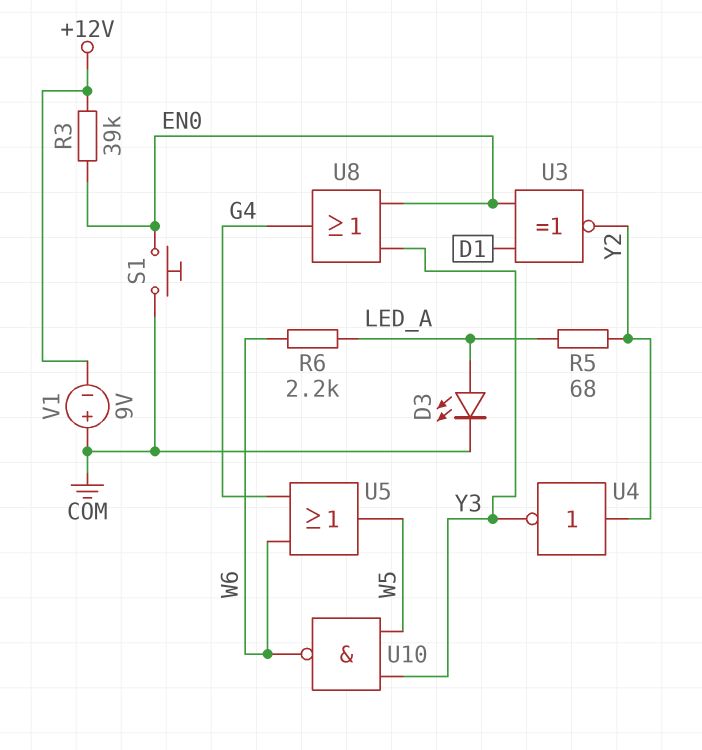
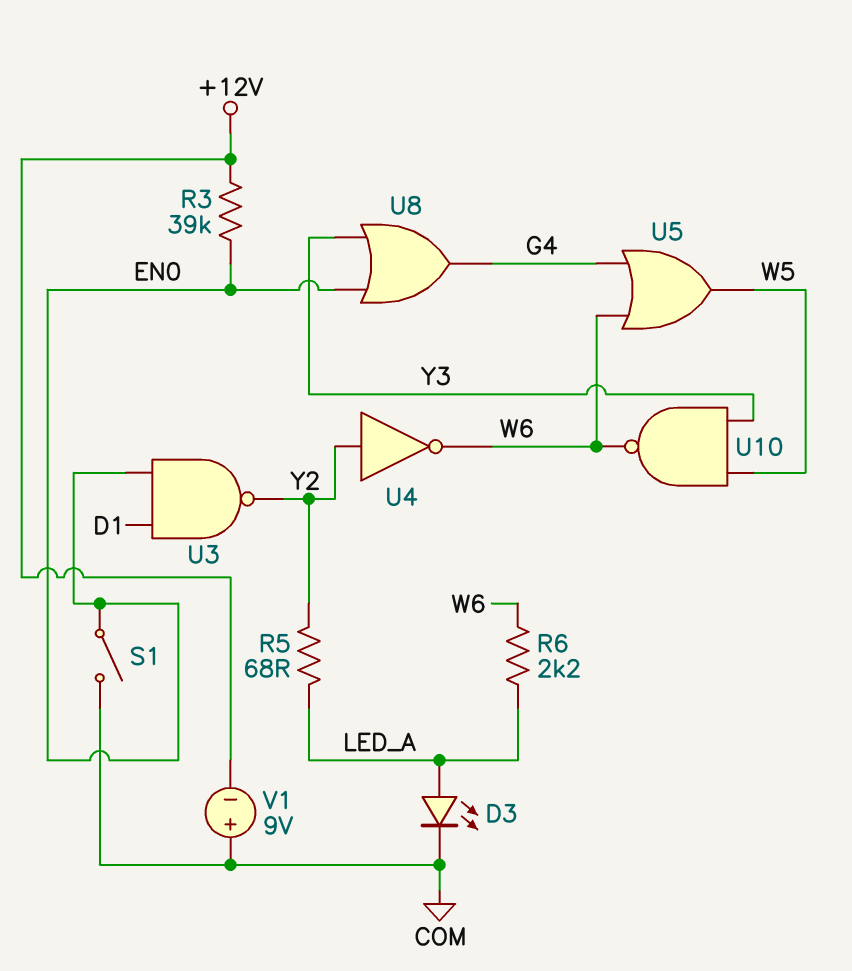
S1: button (COM, EN0) -> switch (COM, EN0)
U3: XNOR (in D1, in EN0, out Y2) -> NAND (in D1, in EN0, out Y2)
U4: NOT (in Y2, out Y3) -> NOT (in Y2, out W6)

